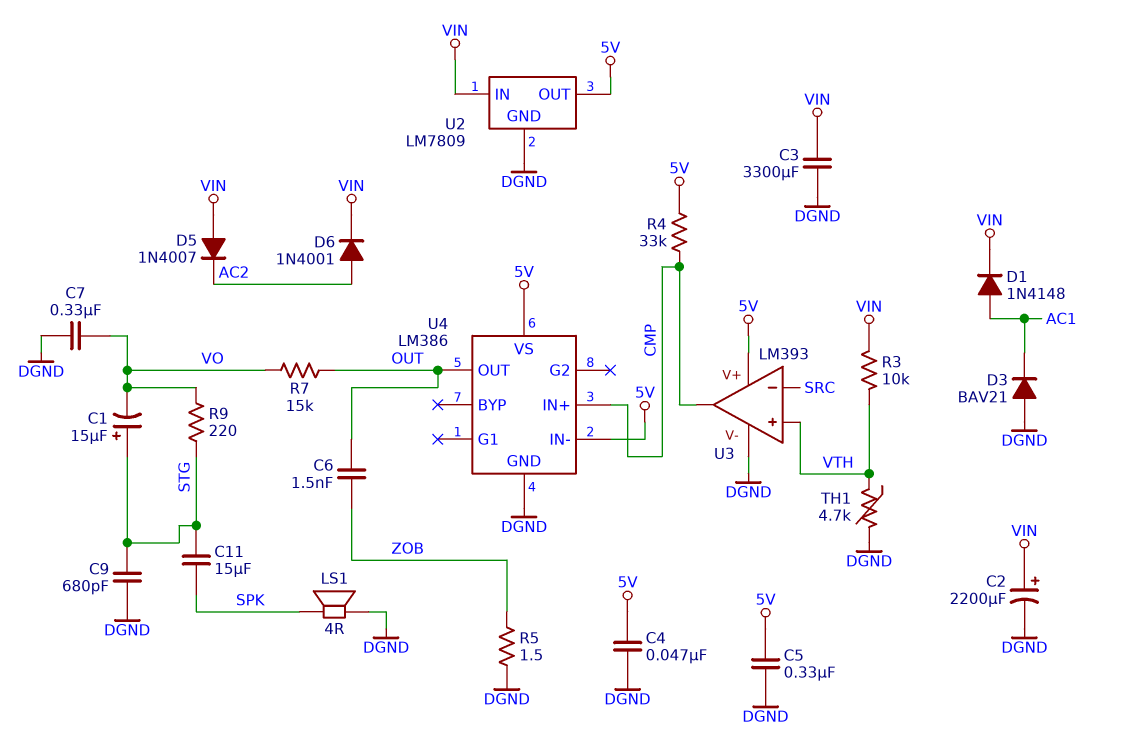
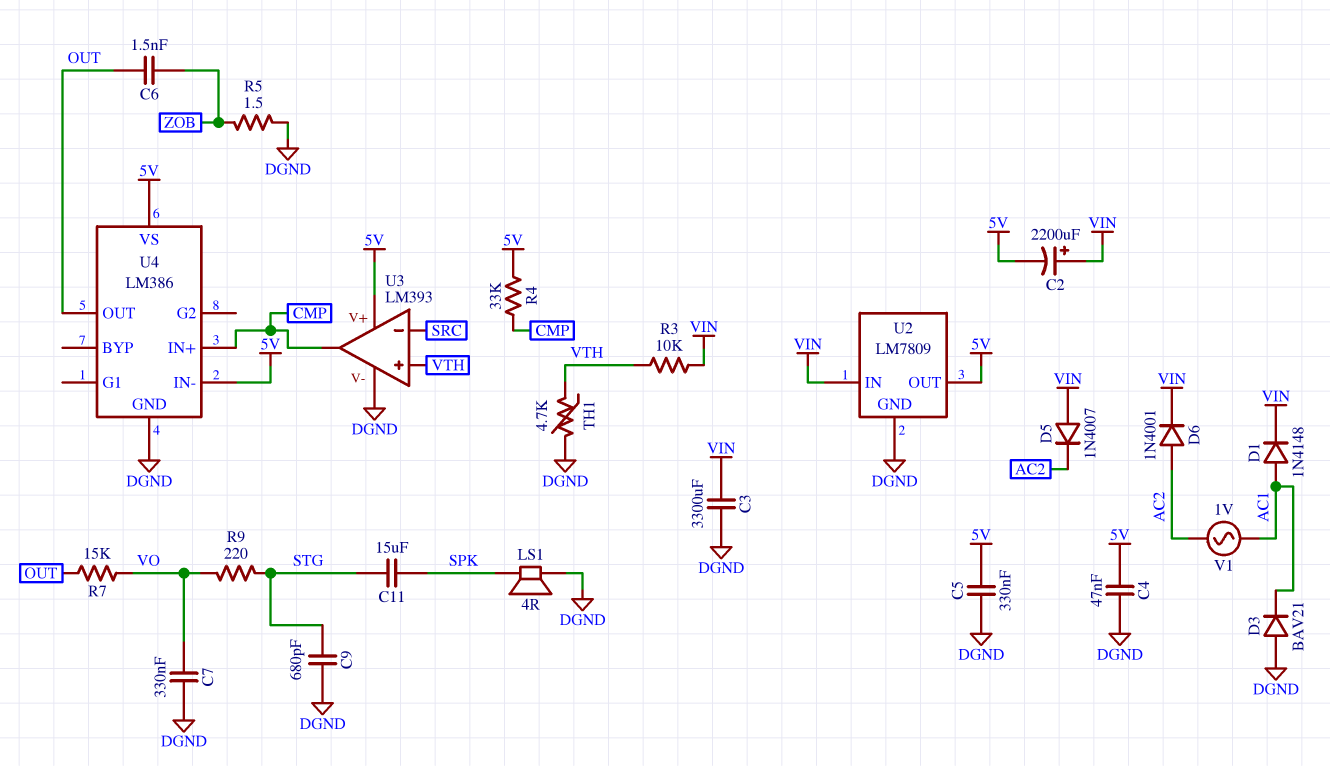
C1: 15uF (plus STG, minus VO) -> none
C2: 2200uF (plus VIN, minus DGND) -> 2200uF (plus VIN, minus 5V)
V1: none -> AC 1V (AC1, AC2)

